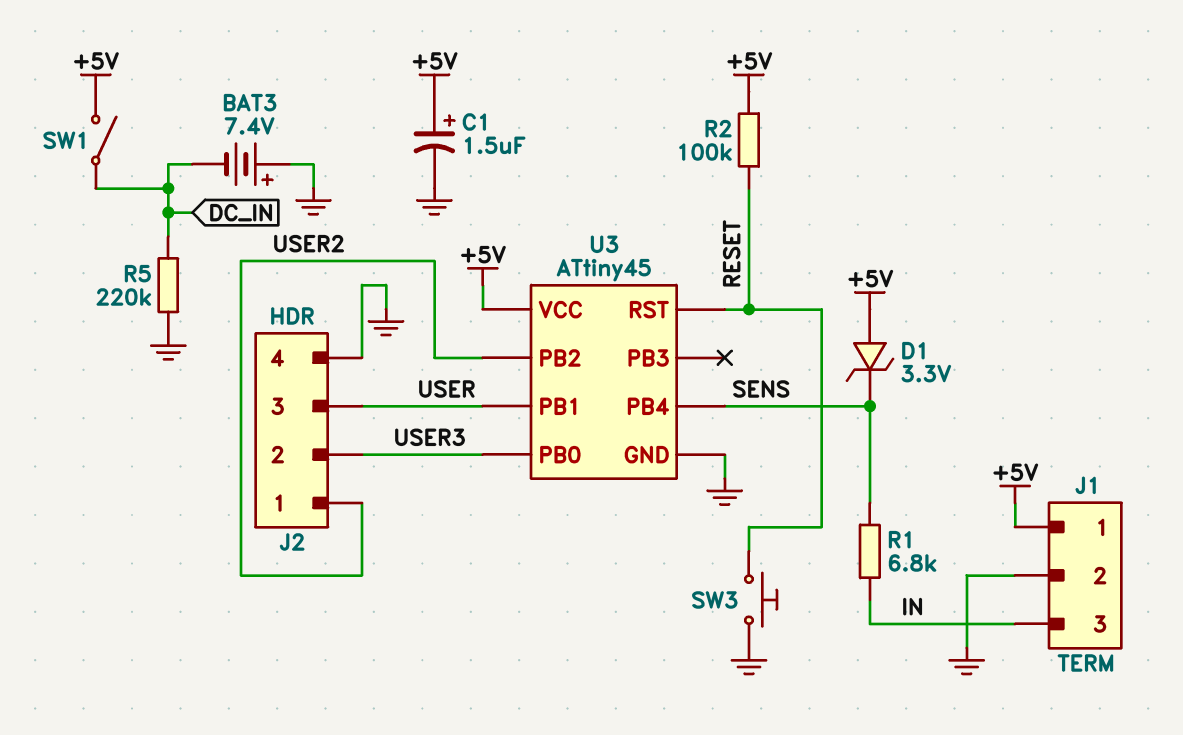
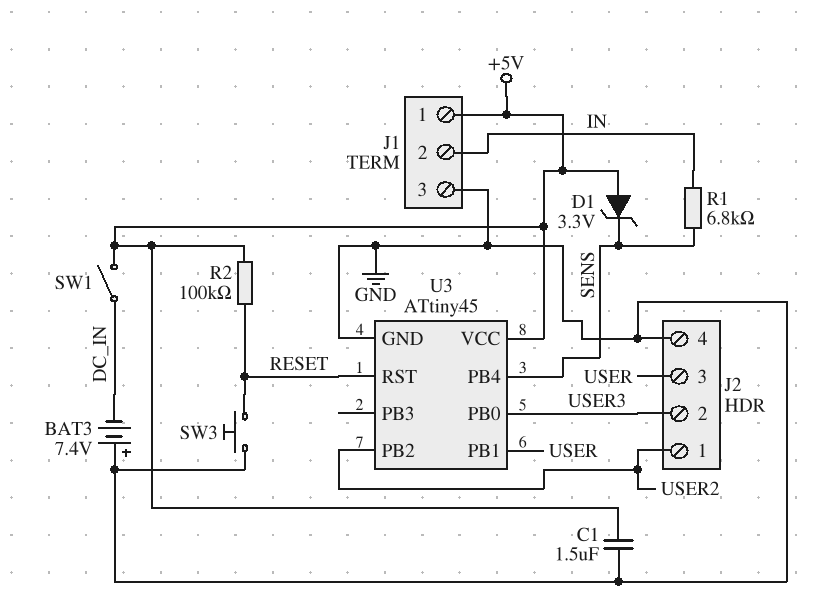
C1: 1.5uF (plus +5V, minus GND) -> 1.5uF (+5V, GND)
J1 pin 2: GND -> IN
J1 pin 3: IN -> GND
R5: 220k (DC_IN, GND) -> none

